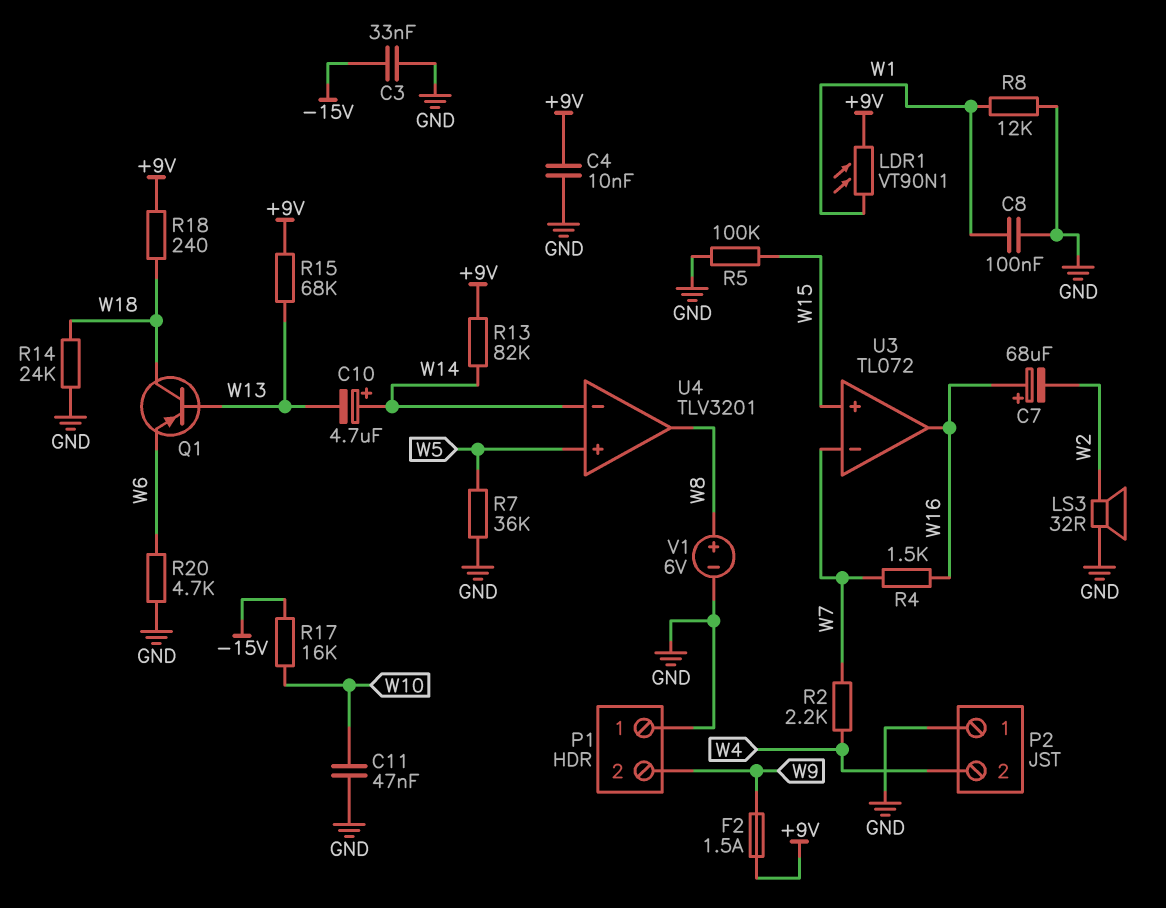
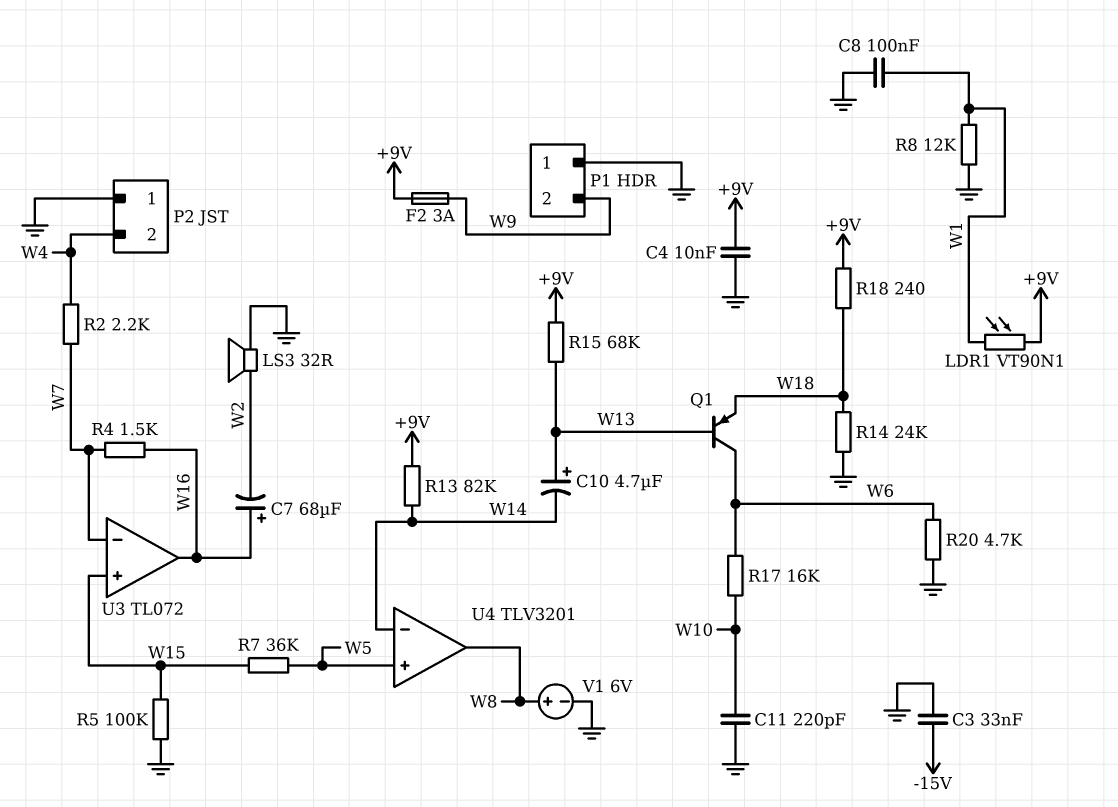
C10: 4.7uF (plus W14, minus W13) -> 4.7uF (plus W13, minus W14)
C11: 47nF (GND, W10) -> 220pF (GND, W10)
F2: 1.5A (+9V, W9) -> 3A (+9V, W9)
Q1: PNP (B W13, C W18, E W6) -> PNP (B W13, C W6, E W18)
R7: 36k (GND, W5) -> 36k (W5, W15)
R17: 16k (-15V, W10) -> 16k (W6, W10)

